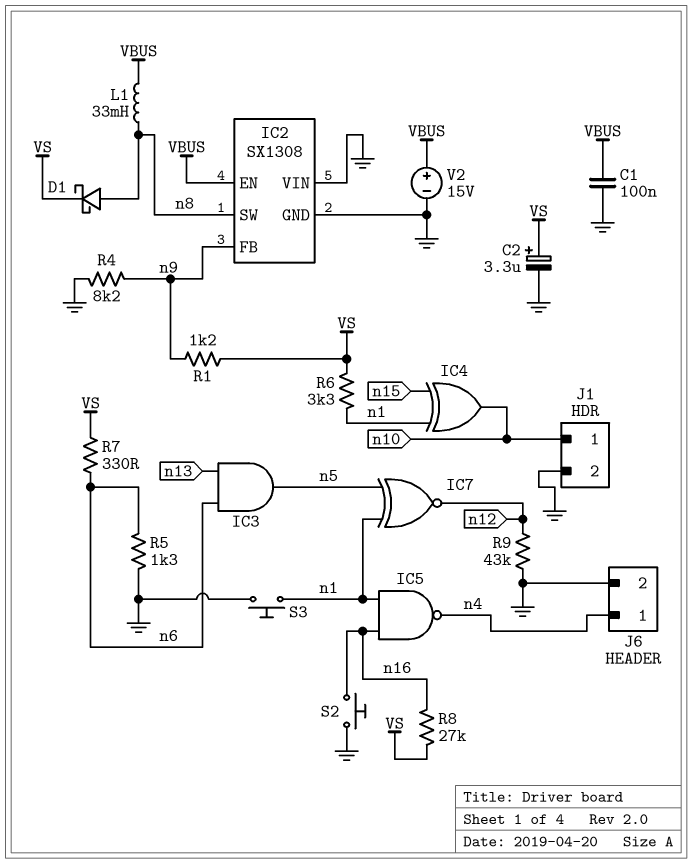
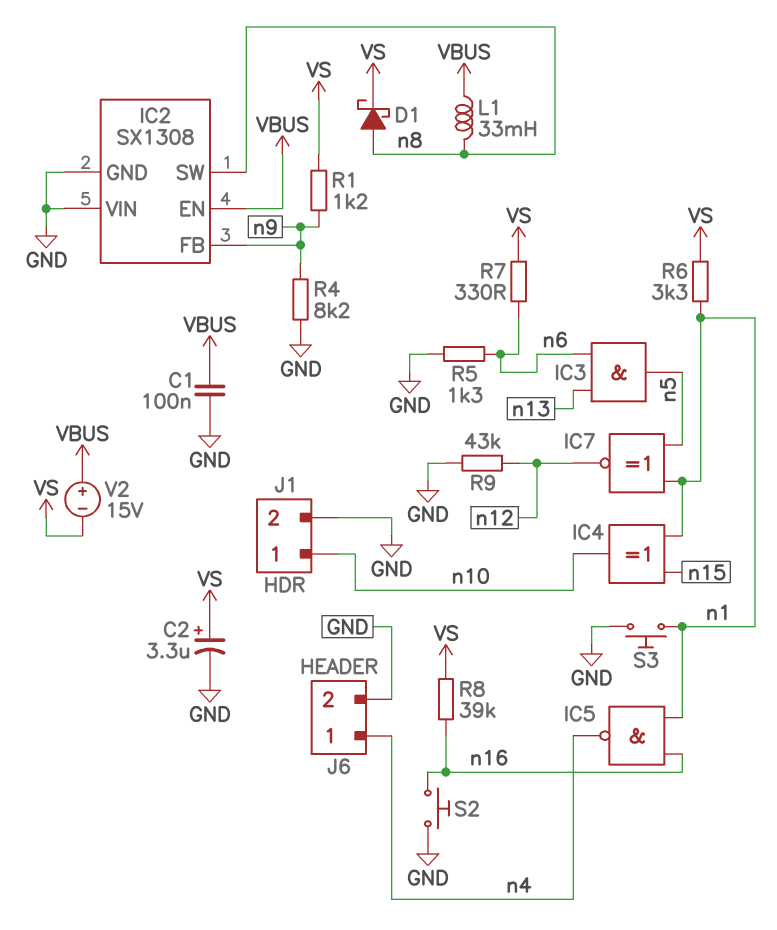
R8: 27k (VS, n16) -> 39k (VS, n16)
V2: 15V (plus VBUS, minus GND) -> 15V (plus VBUS, minus VS)

